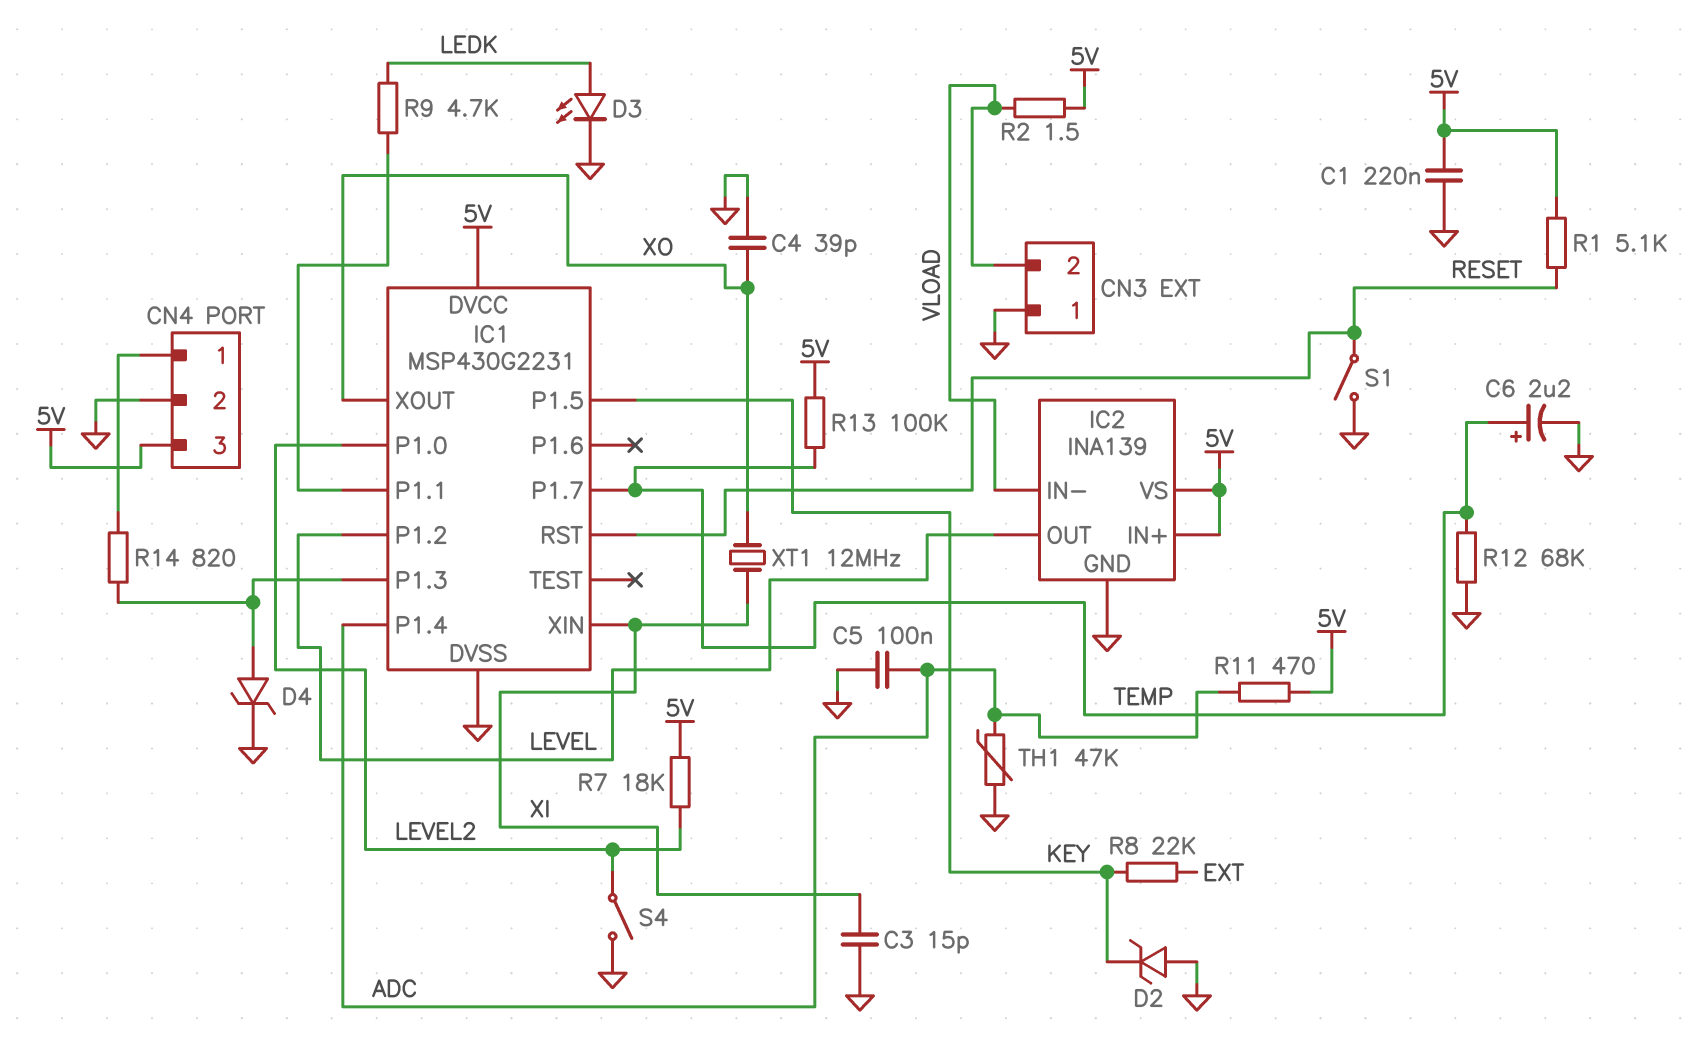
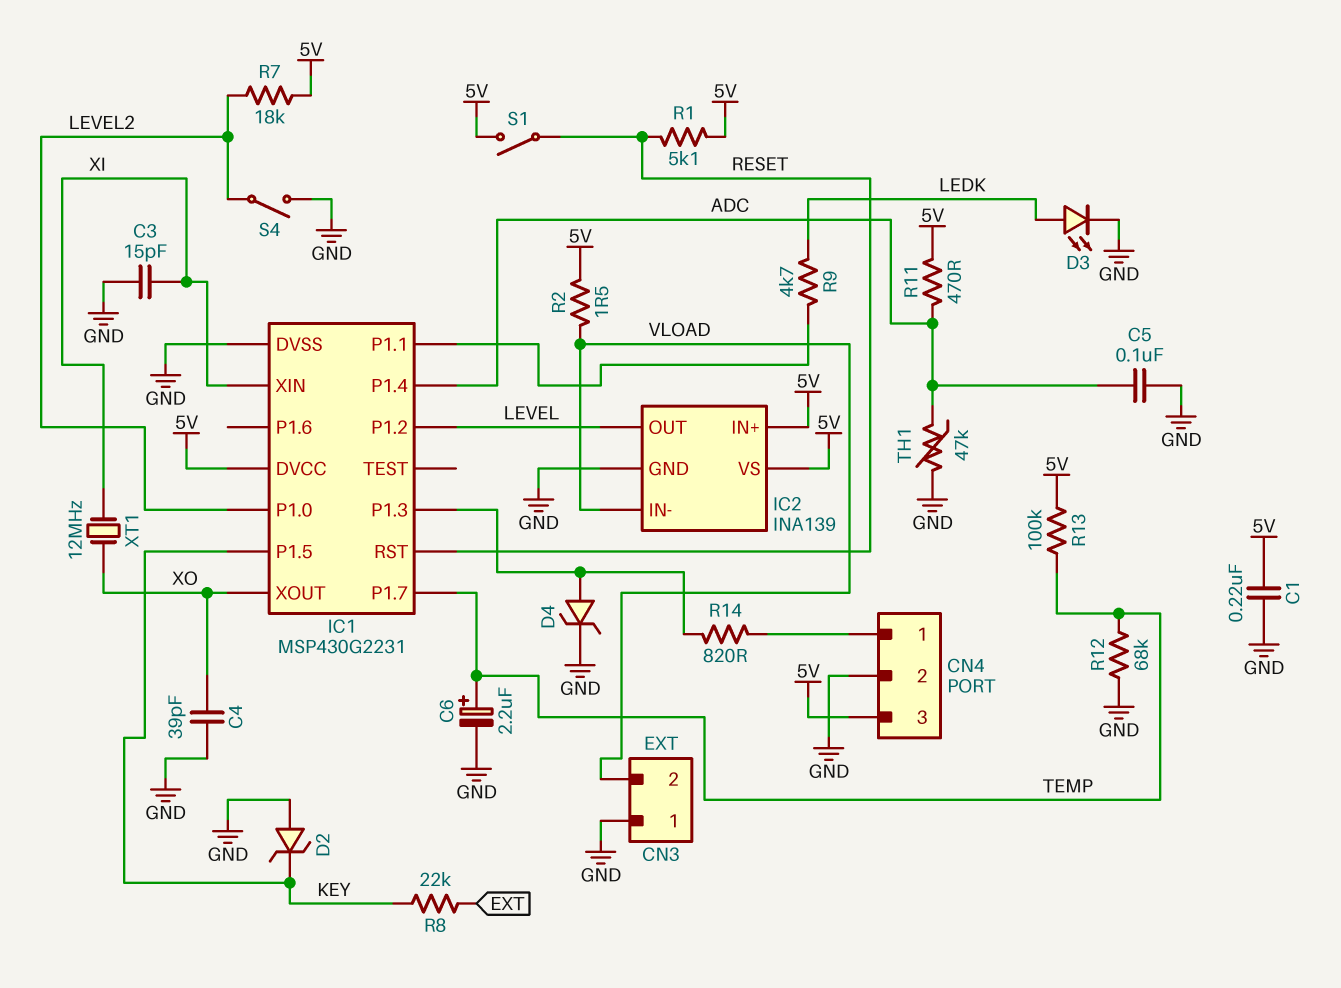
S1: switch (GND, RESET) -> switch (5V, RESET)

